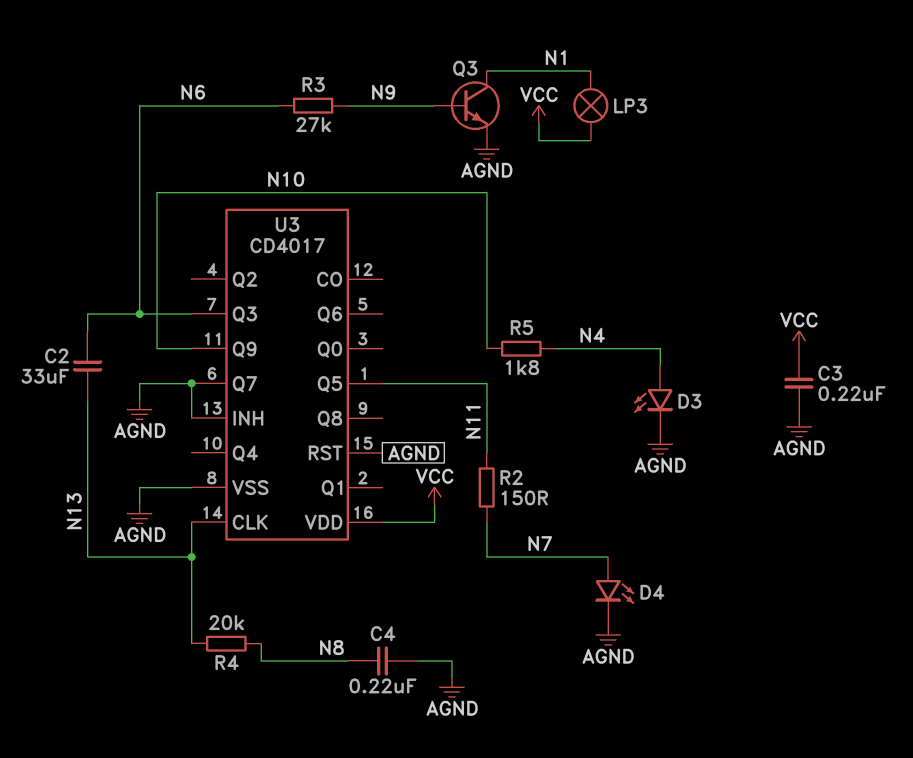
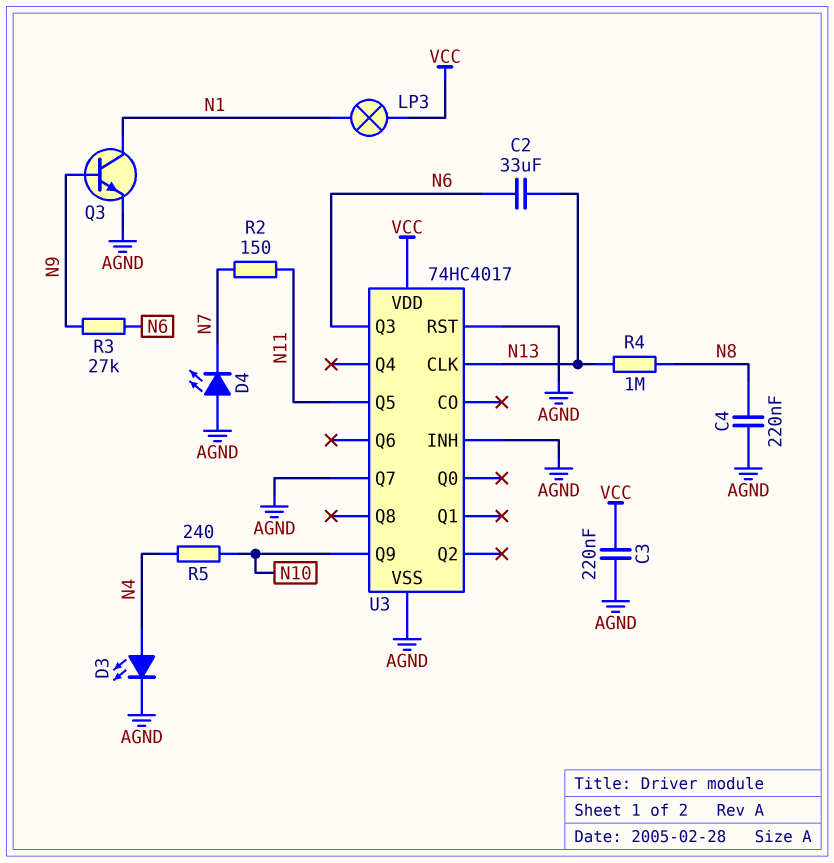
D4: LED (A N7, K AGND) -> LED (A AGND, K N7)
R4: 20k (N8, N13) -> 1M (N8, N13)
R5: 1.8k (N4, N10) -> 240 (N4, N10)
U3: CD4017 -> 74HC4017

